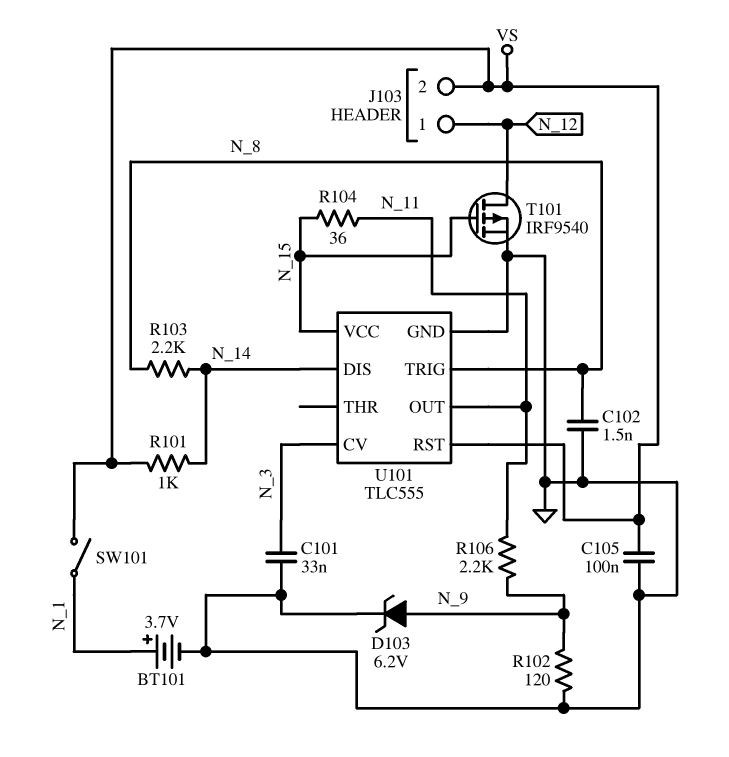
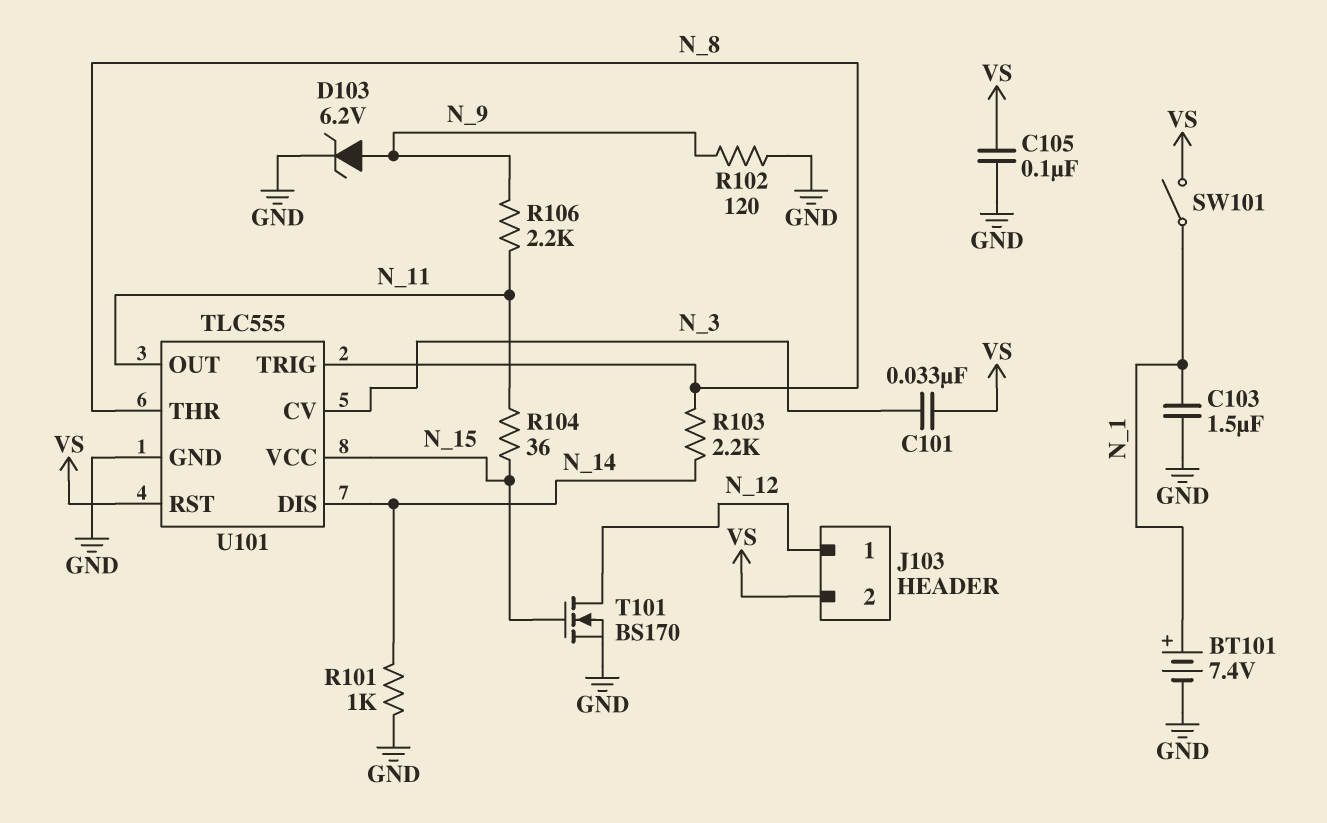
BT101: 3.7V (plus N_1, minus GND) -> 7.4V (plus N_1, minus GND)
C101: 33nF (GND, N_3) -> 33nF (N_3, VS)
C102: 1.5nF (GND, N_8) -> none
C103: none -> 1.5uF (GND, N_1)
R101: 1k (N_14, VS) -> 1k (GND, N_14)
T101: PMOS IRF9540 (G N_15, D N_12, S GND) -> NMOS BS170 (G N_15, D N_12, S GND)
U101 pin THR: none -> N_8

